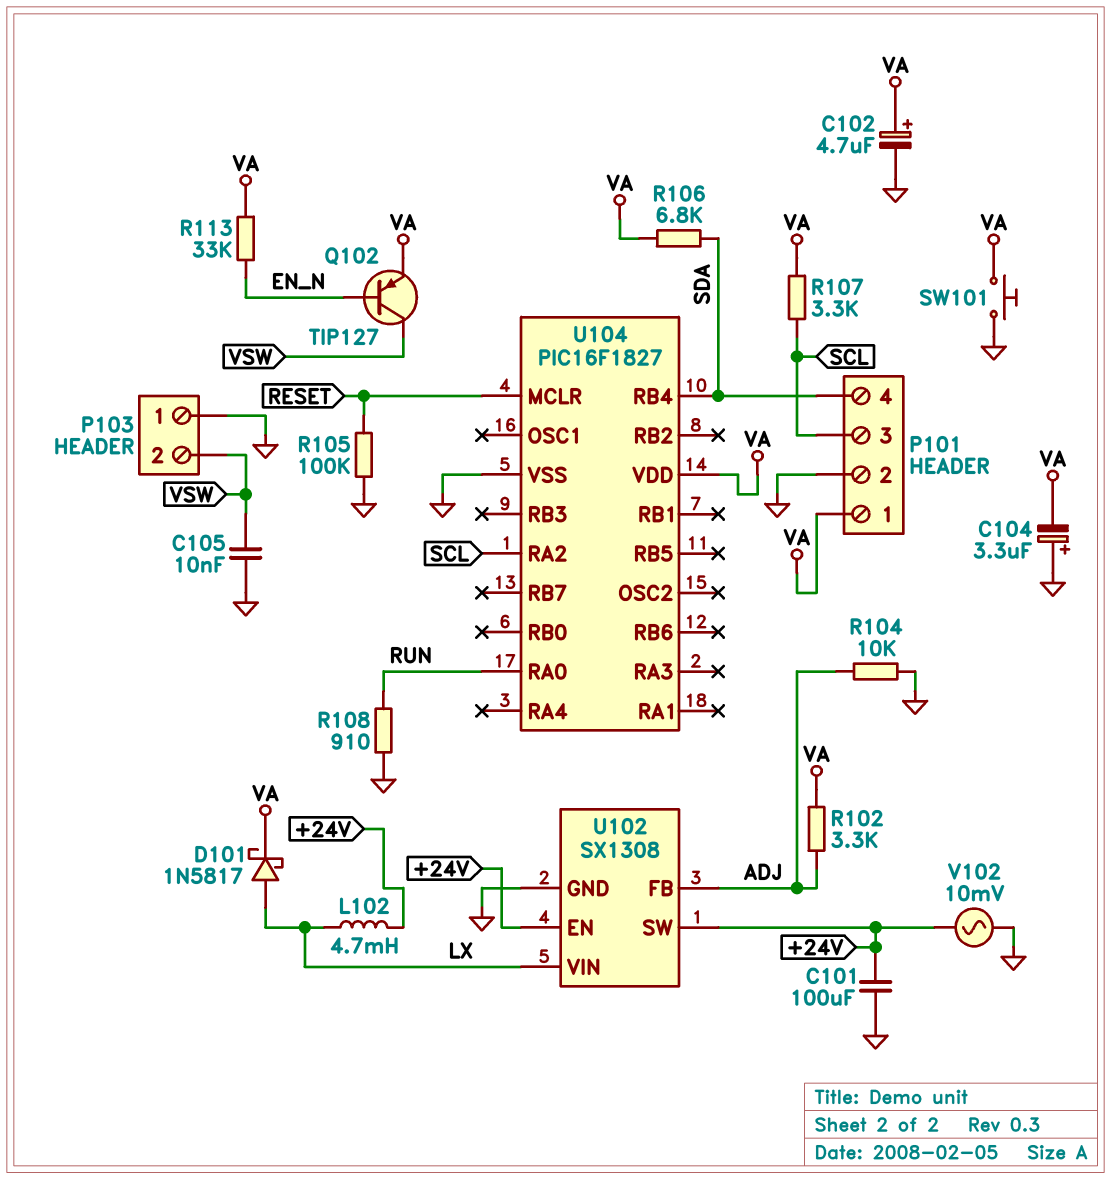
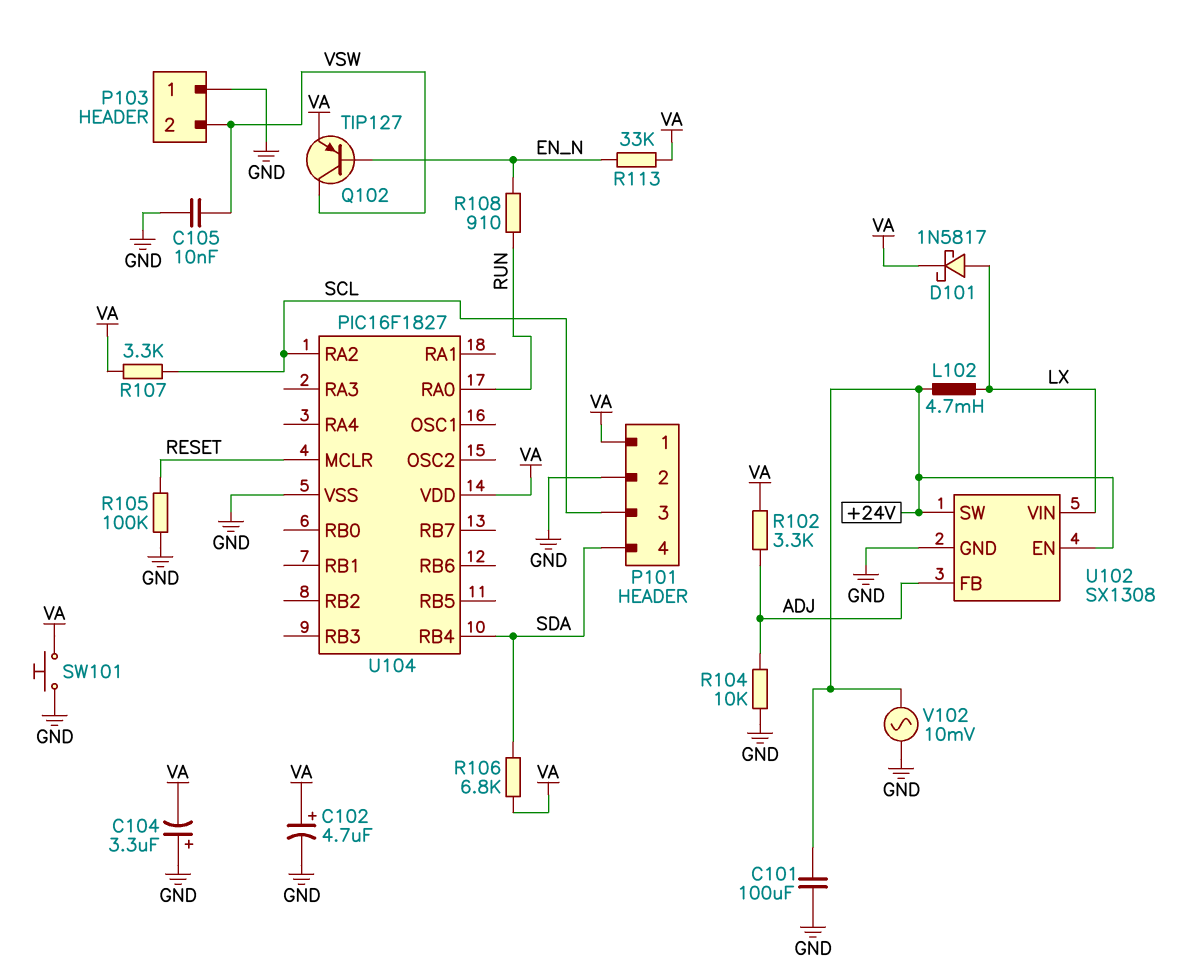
R108: 910 (GND, RUN) -> 910 (EN_N, RUN)

